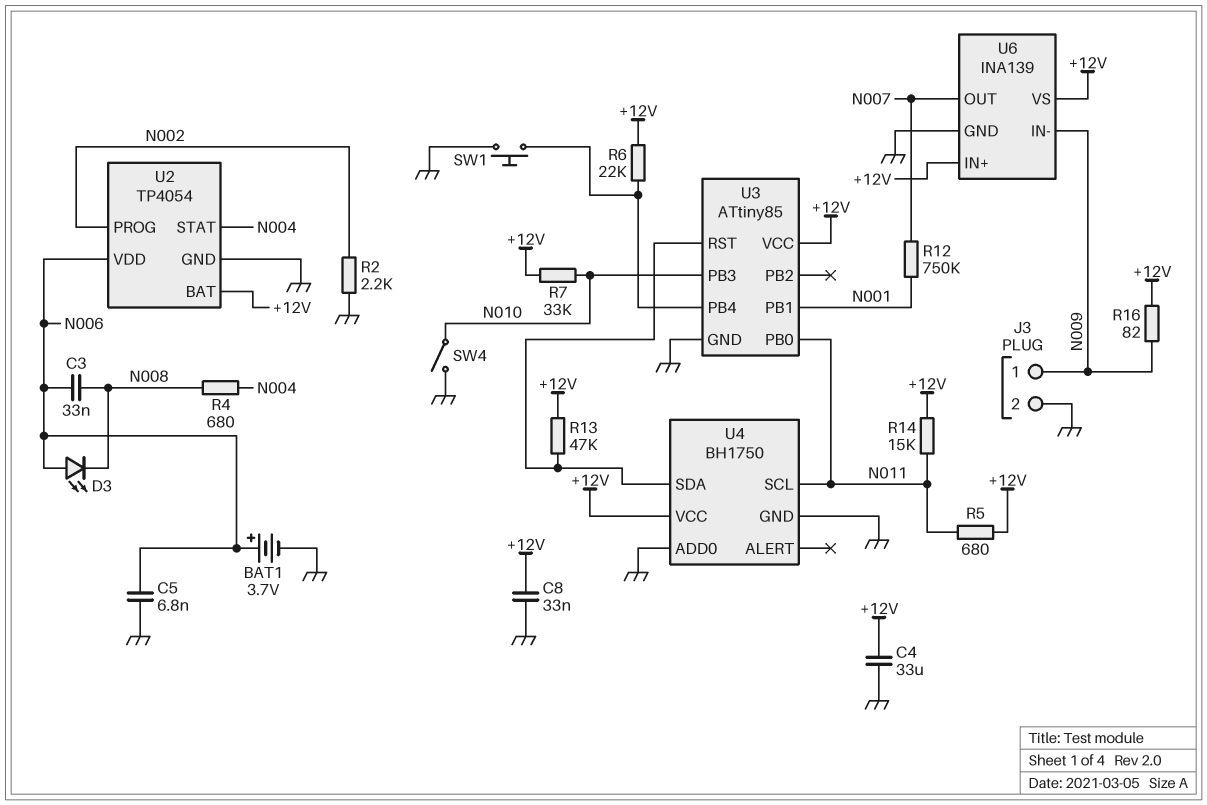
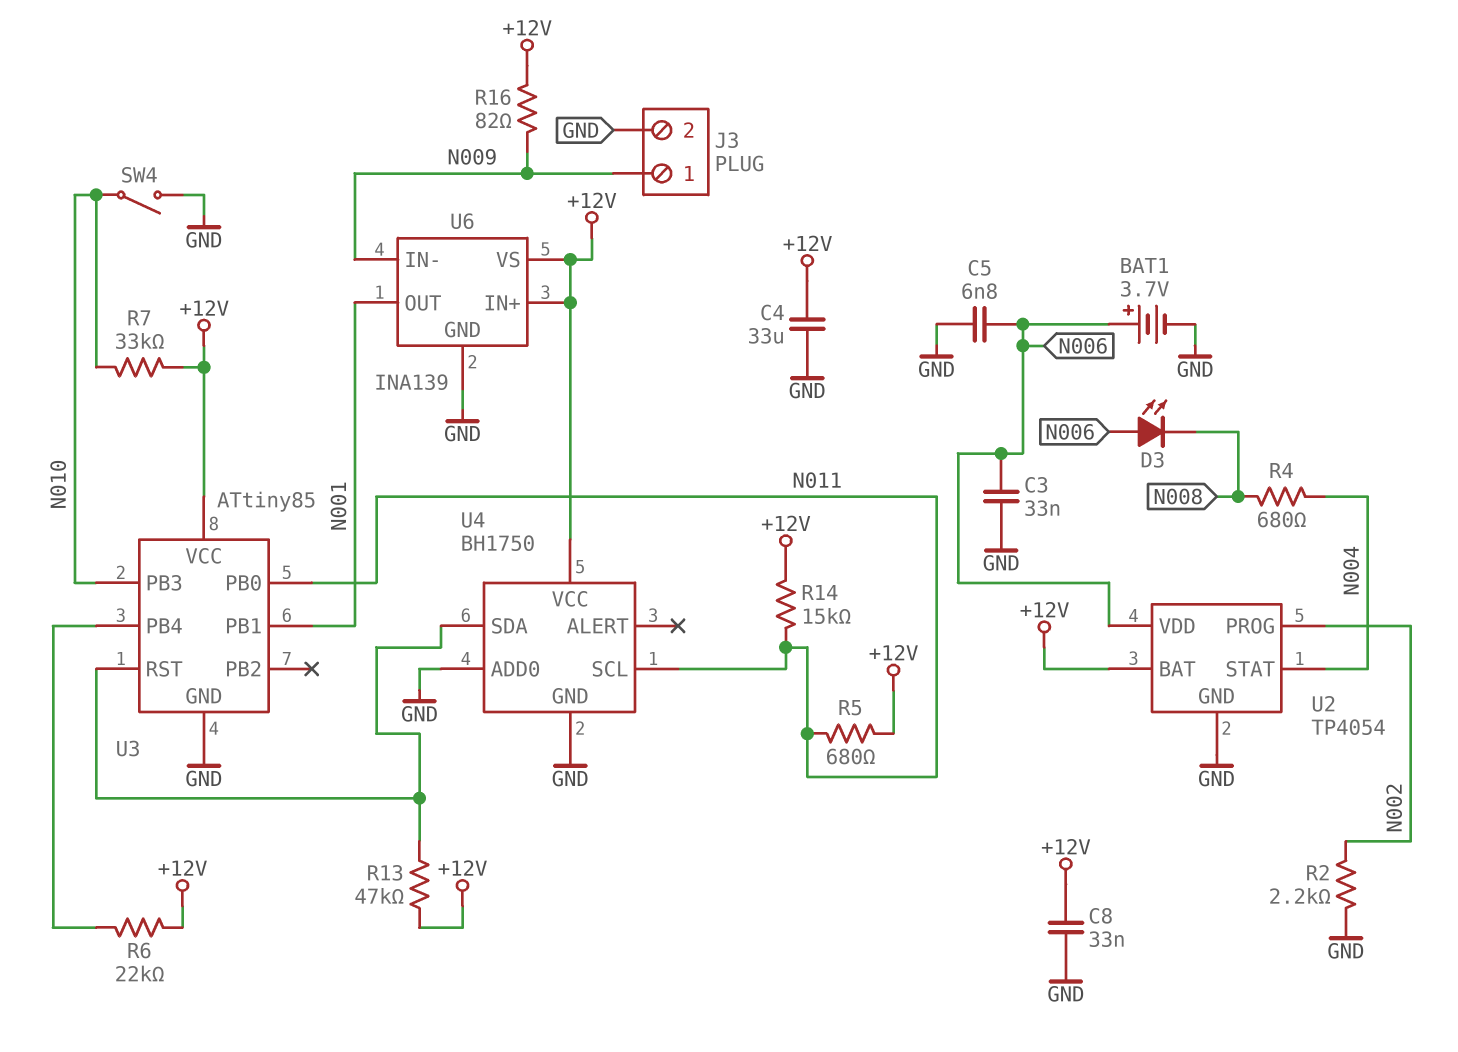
C3: 33nF (N006, N008) -> 33nF (GND, N006)
R12: 750k (N001, N007) -> none
SW1: button (GND, U3/PB4) -> none
U6 pin OUT: N007 -> N001

